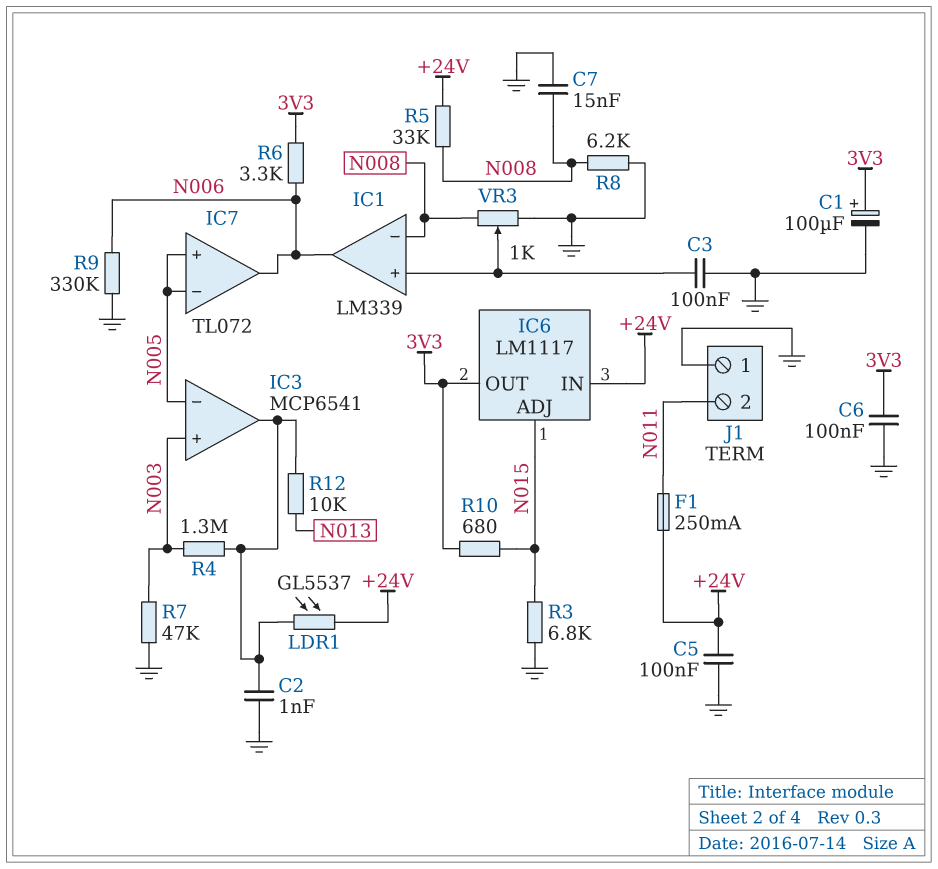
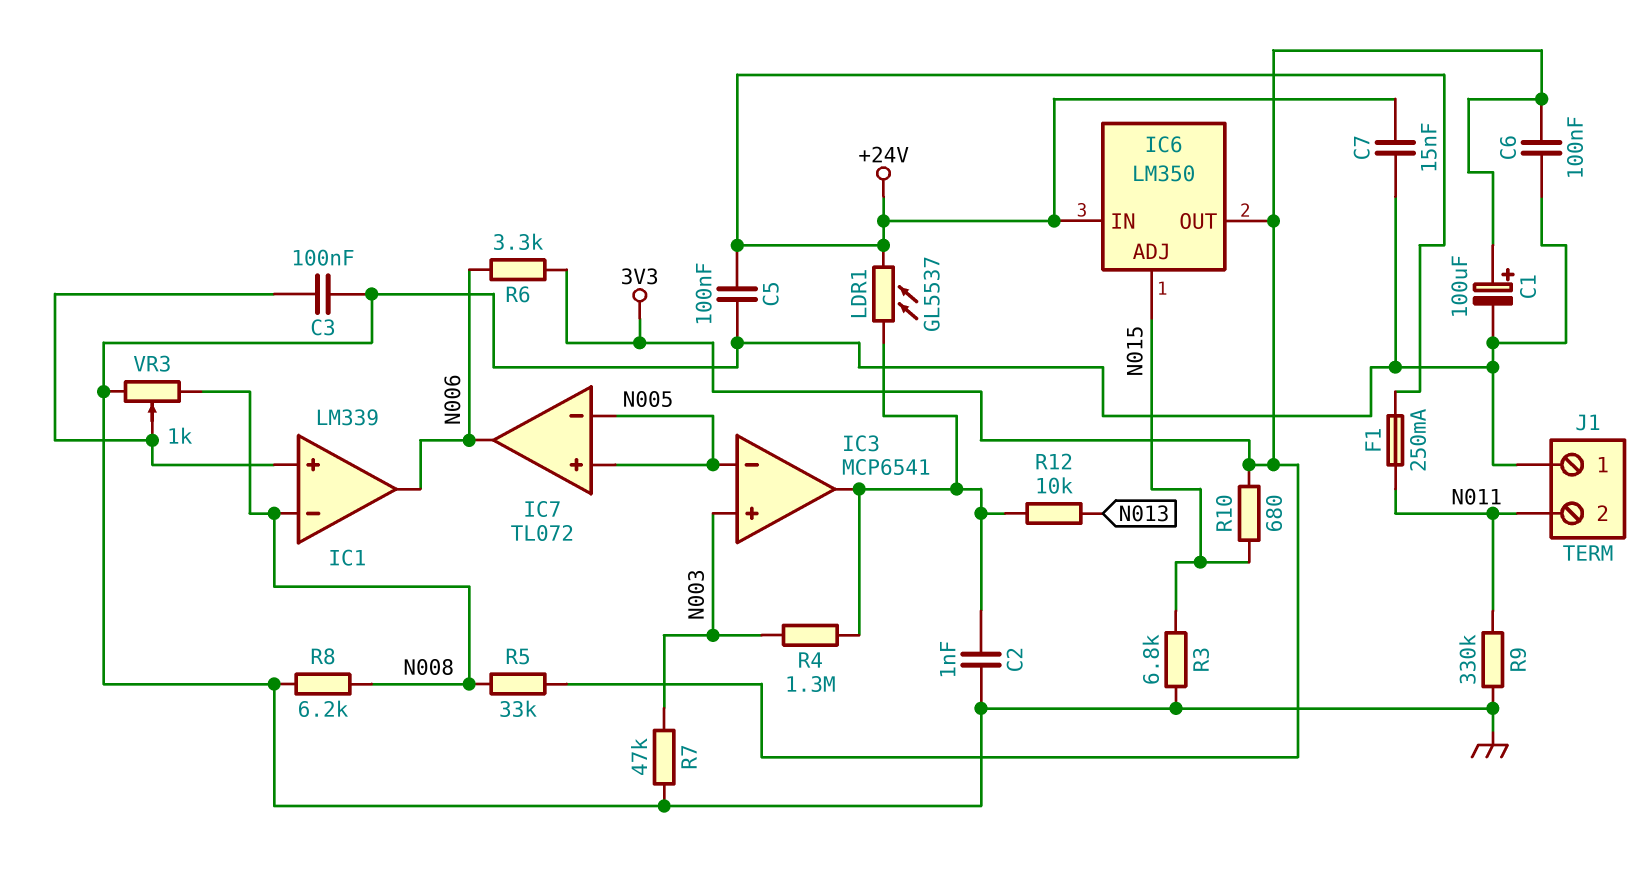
C7: 15nF (GND, N008) -> 15nF (+24V, GND)
IC6: LM1117 -> LM350
R5: 33k (+24V, N008) -> 33k (3V3, N008)
R9: 330k (GND, N006) -> 330k (GND, N011)

